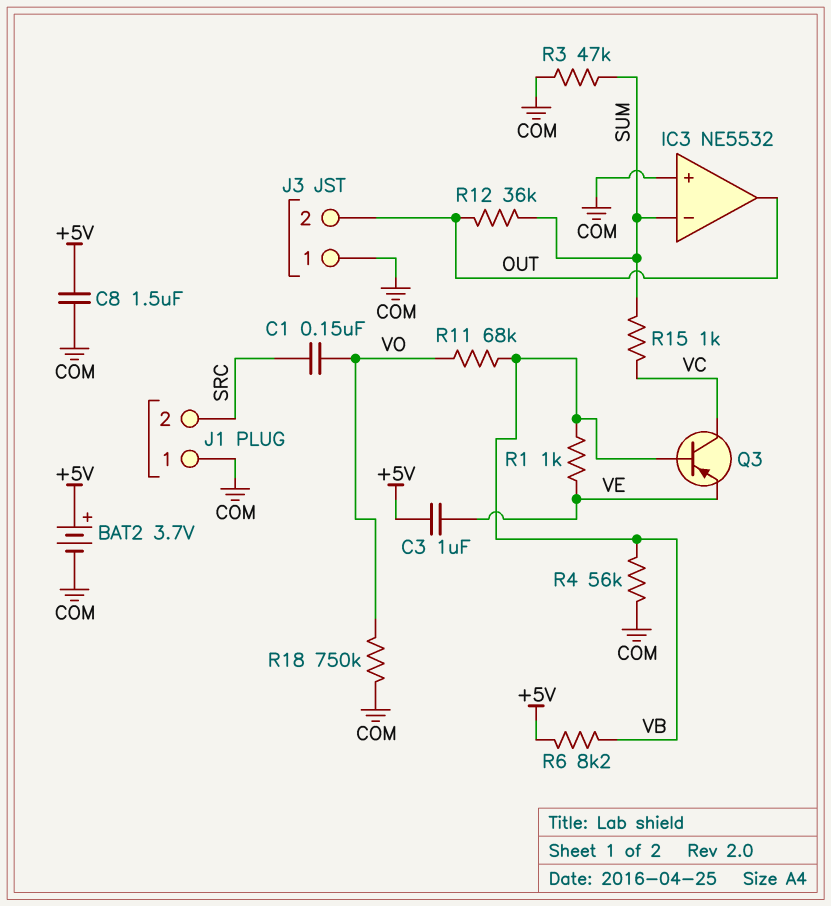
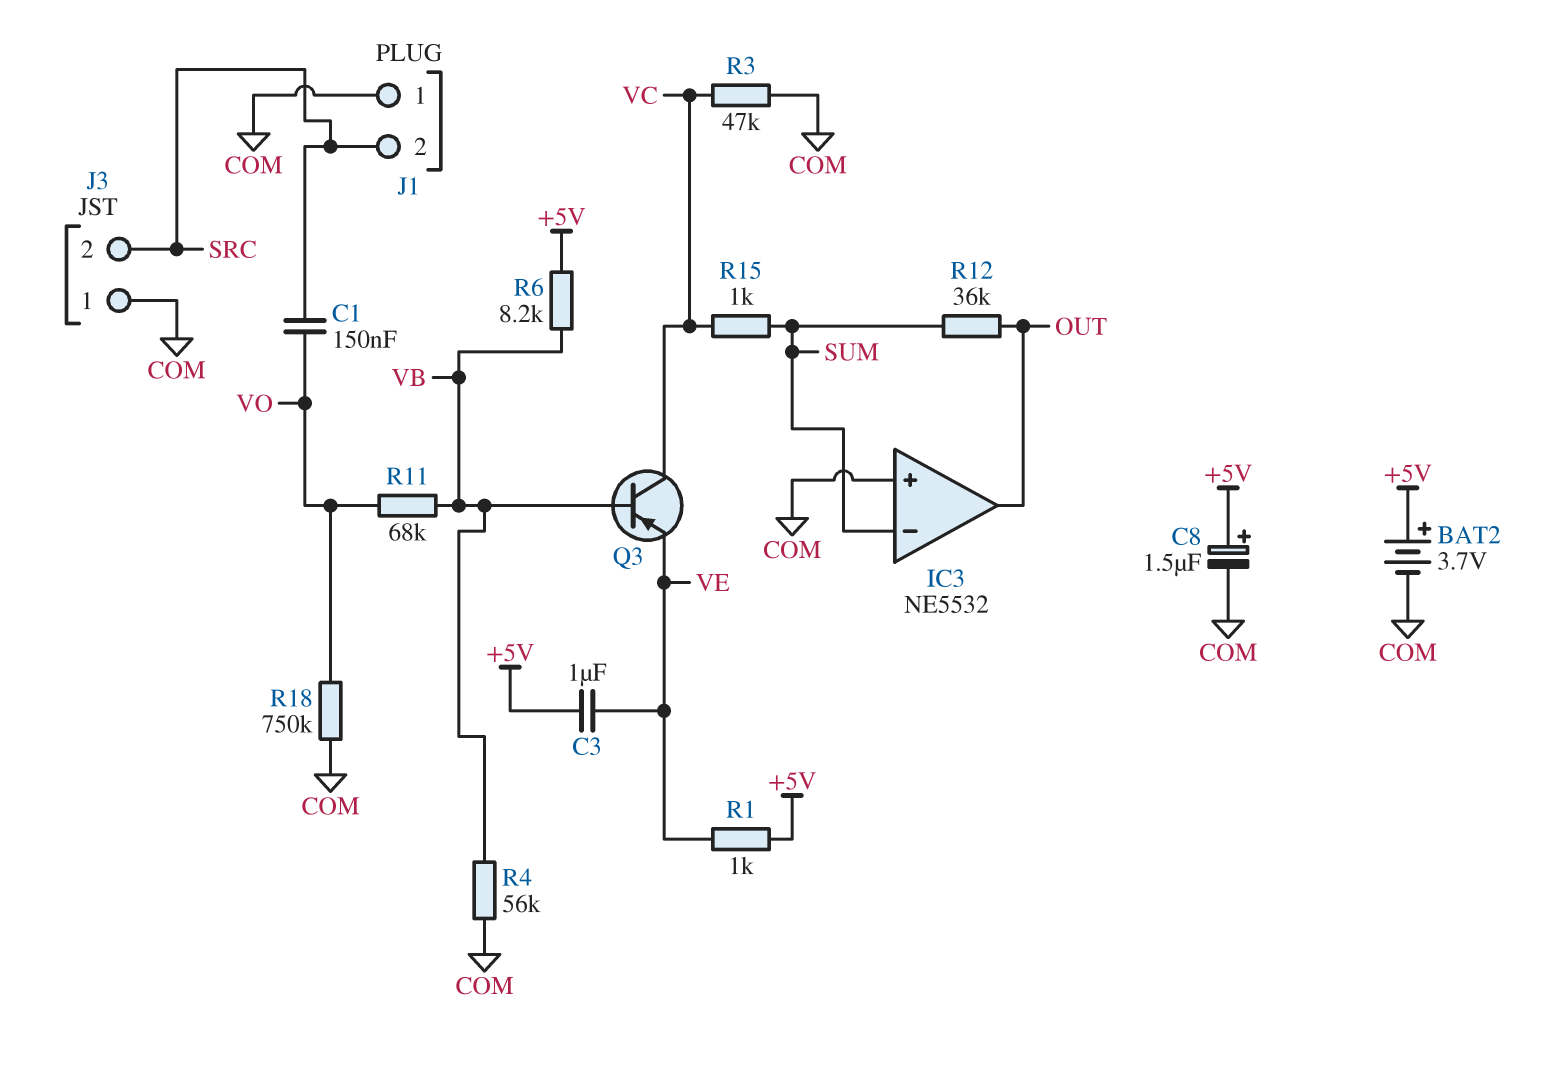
C8: 1.5uF (+5V, COM) -> 1.5uF (plus +5V, minus COM)
J3 pin 2: OUT -> SRC
R1: 1k (VB, VE) -> 1k (+5V, VE)
R3: 47k (COM, SUM) -> 47k (COM, VC)

